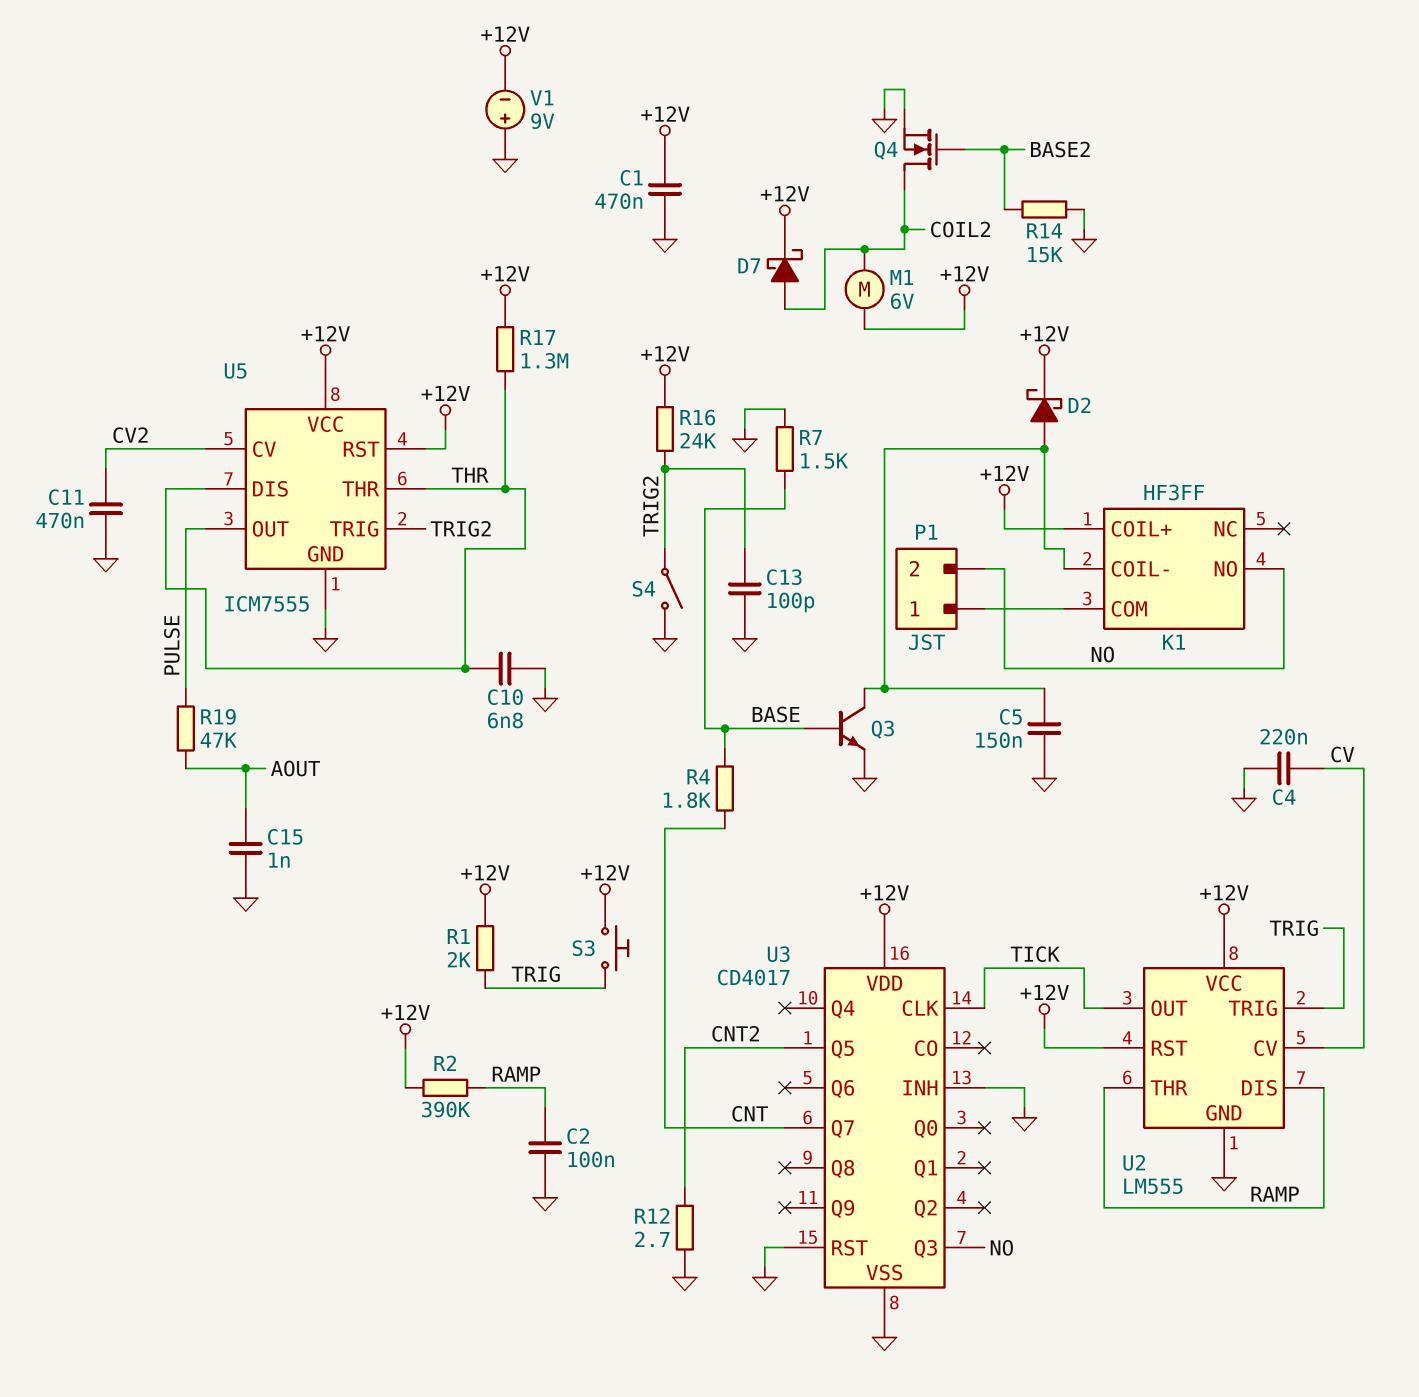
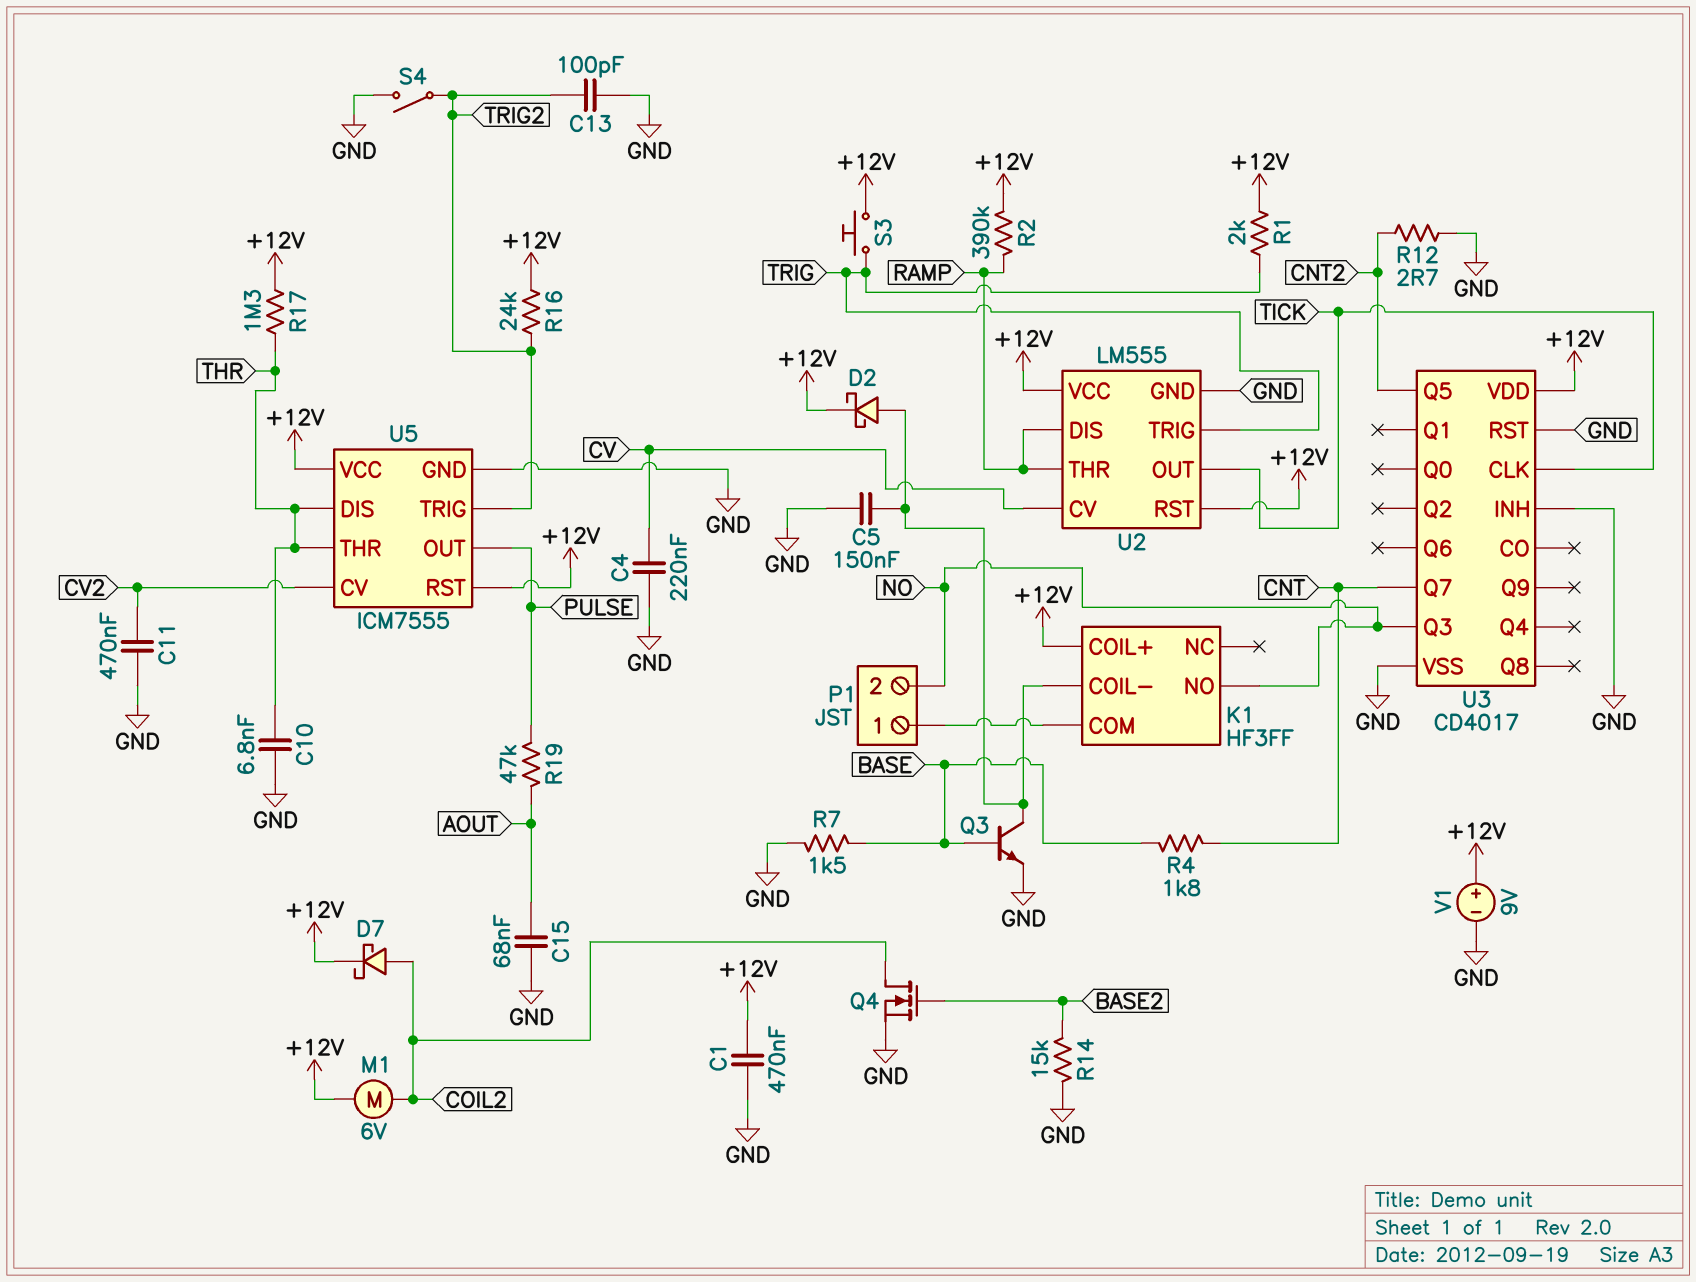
C2: 100nF (GND, RAMP) -> none
C15: 1nF (AOUT, GND) -> 68nF (AOUT, GND)
V1: 9V (plus GND, minus +12V) -> 9V (plus +12V, minus GND)

